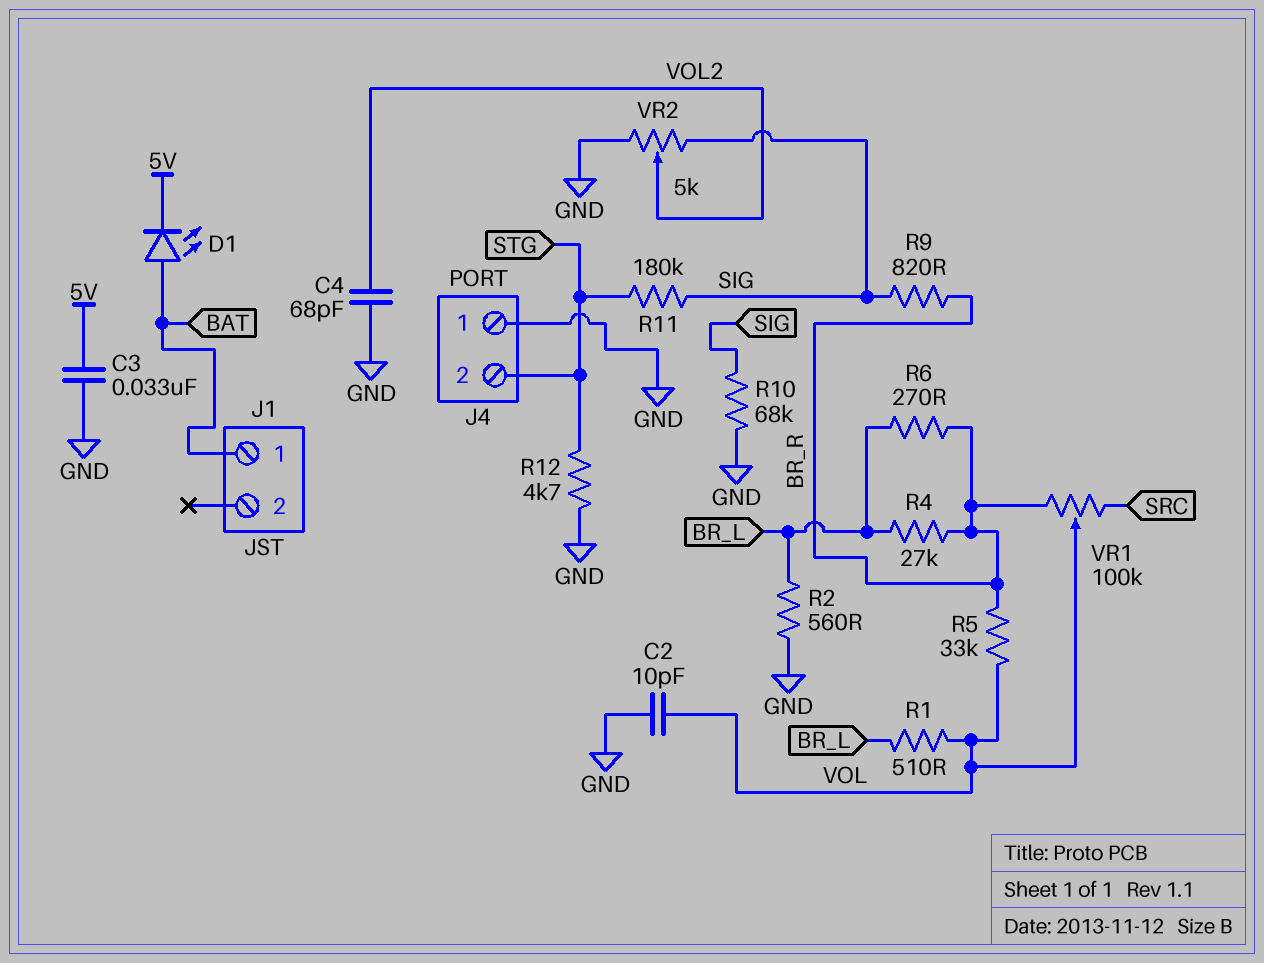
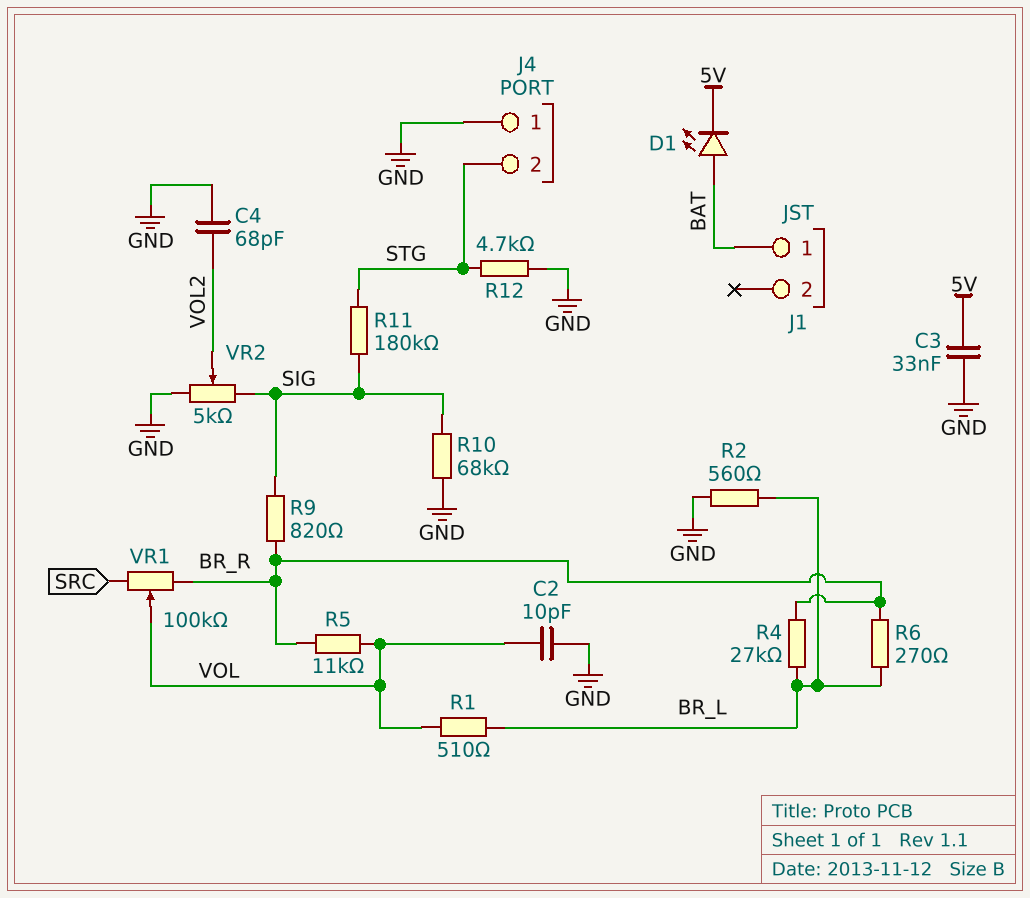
R5: 33k (BR_R, VOL) -> 11k (BR_R, VOL)

